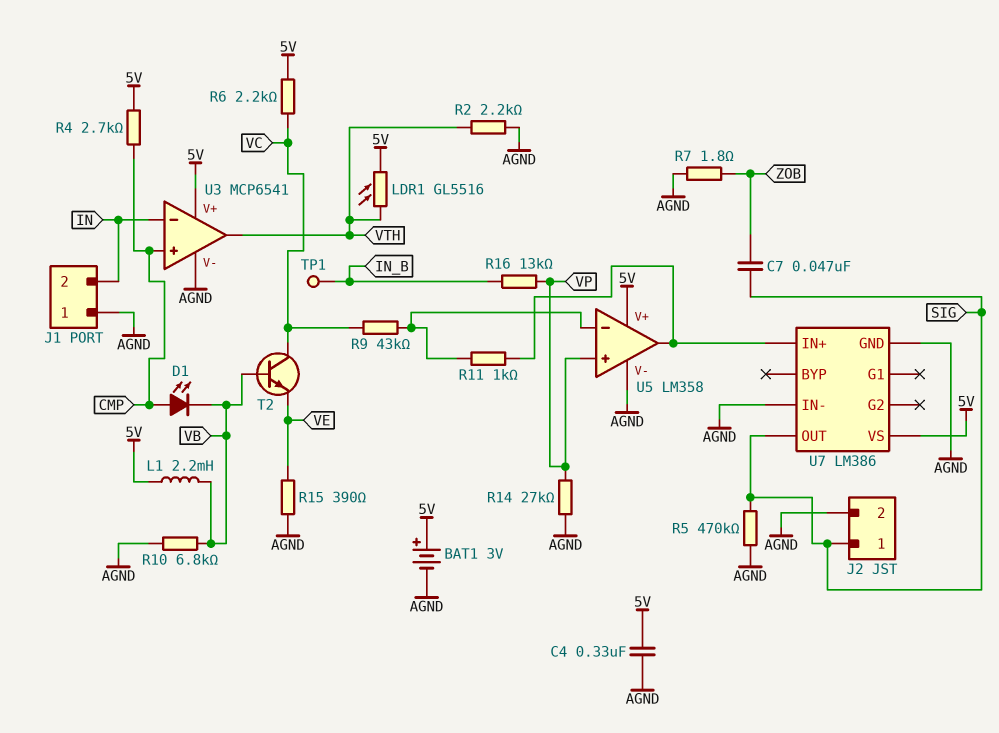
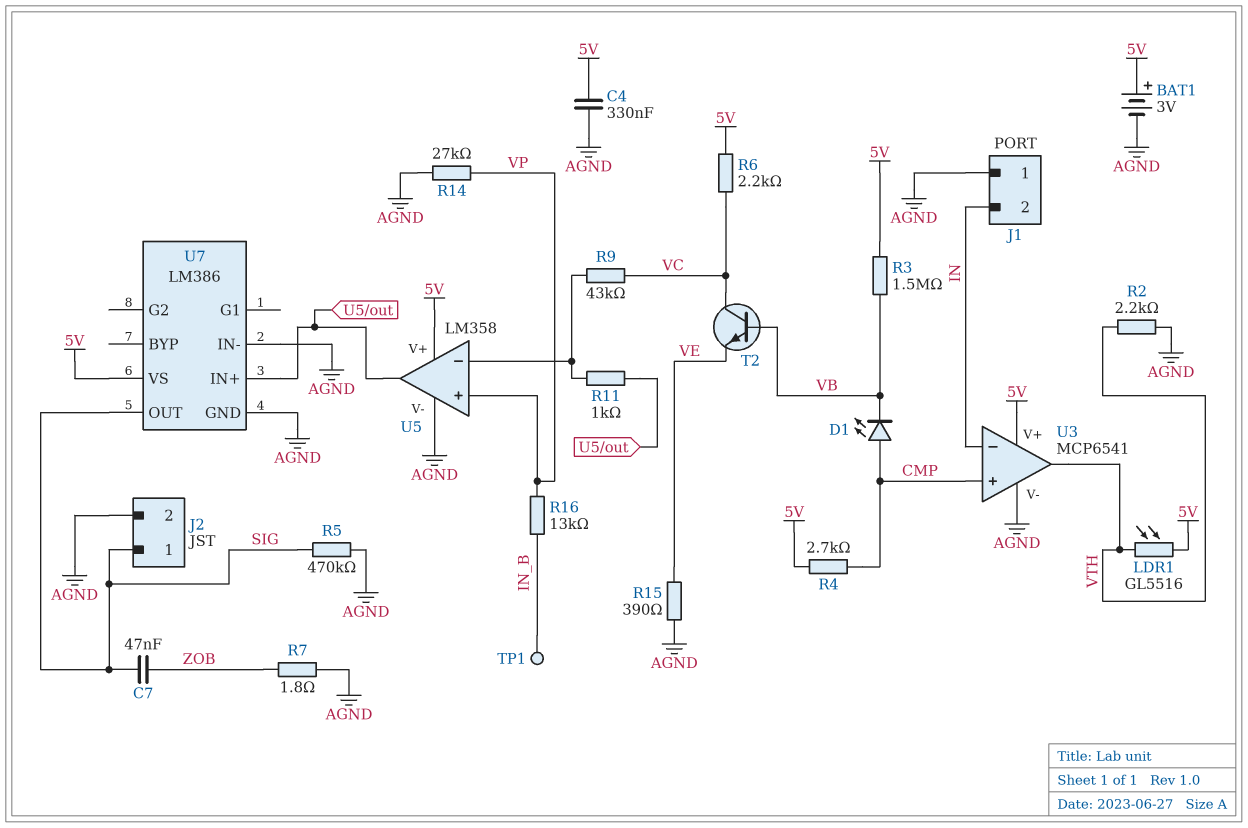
L1: 2.2mH (5V, VB) -> none
R3: none -> 1.5M (5V, VB)
R10: 6.8k (AGND, VB) -> none

